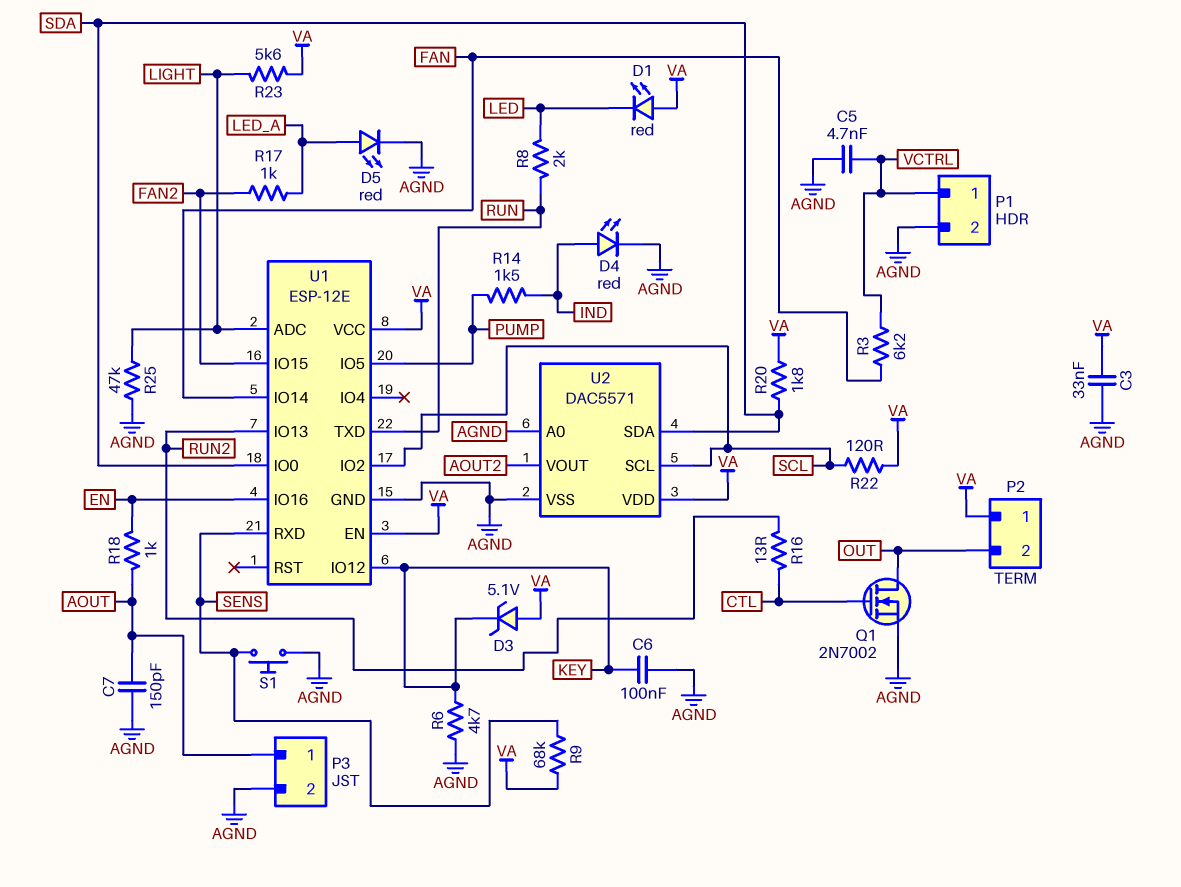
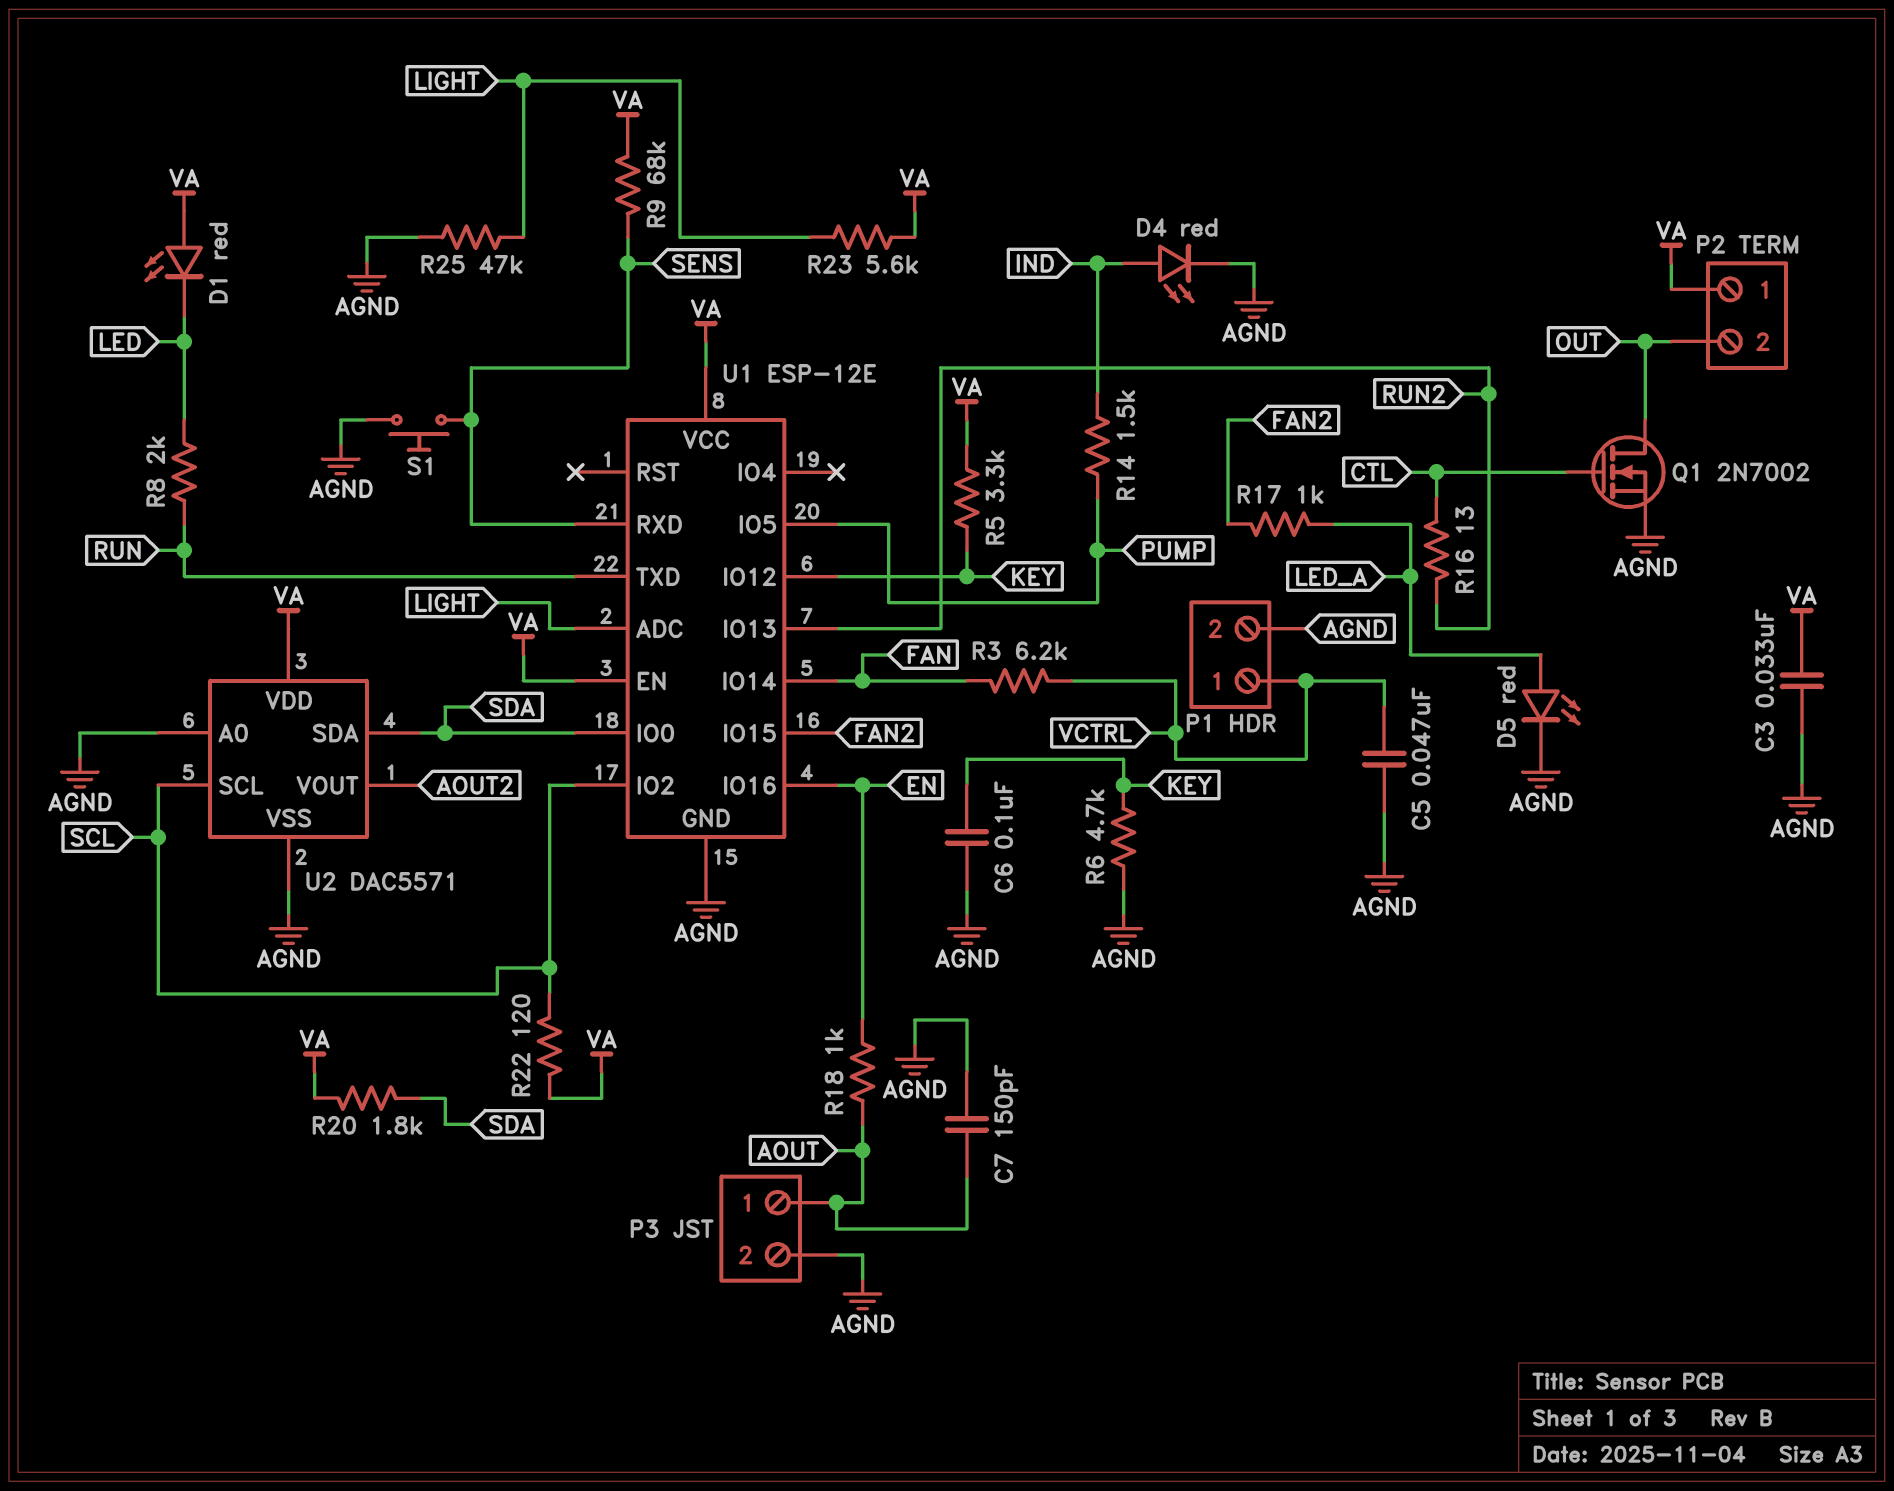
C5: 4.7nF (AGND, VCTRL) -> 47nF (AGND, VCTRL)
D3: zener 5.1V (A VA, K KEY) -> none
R5: none -> 3.3k (KEY, VA)

